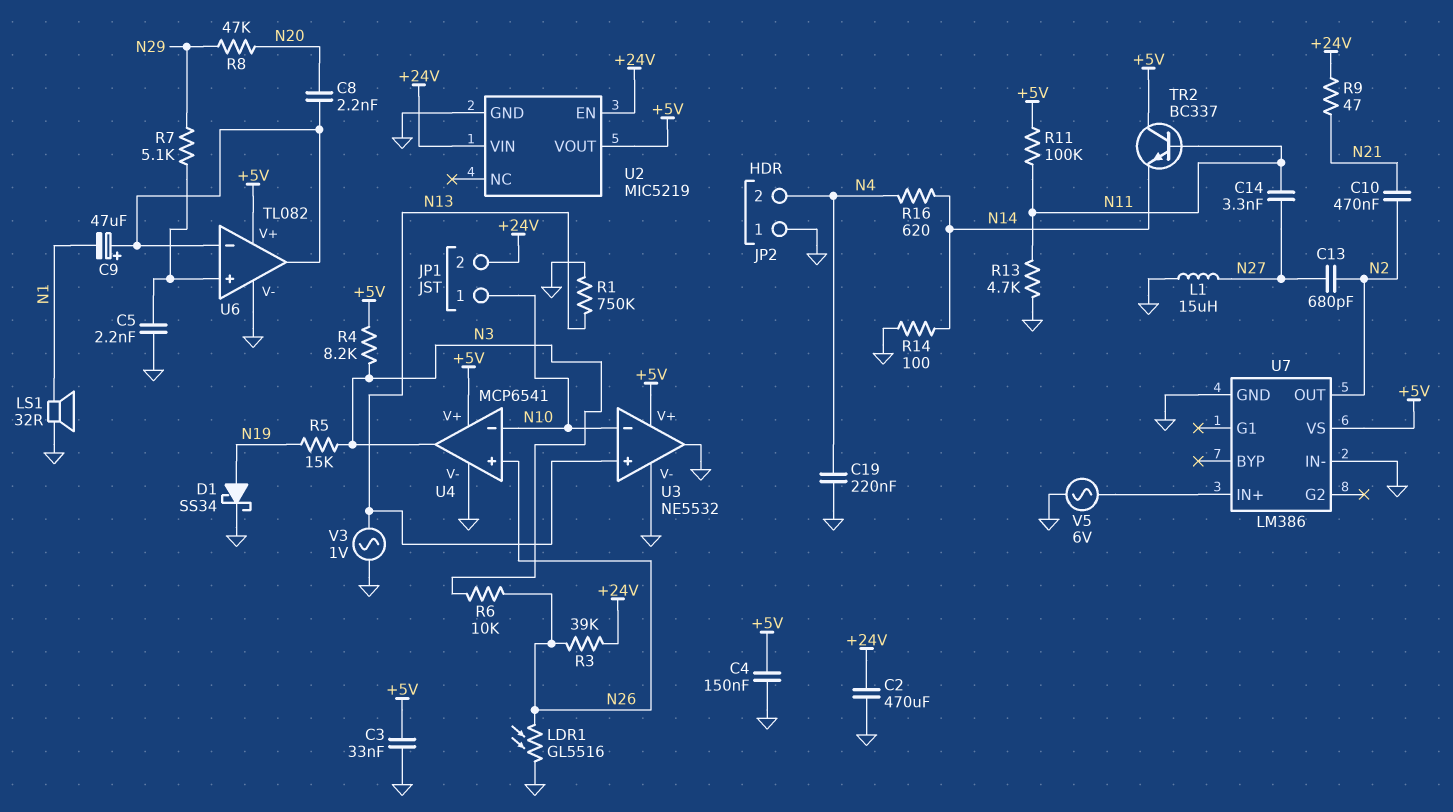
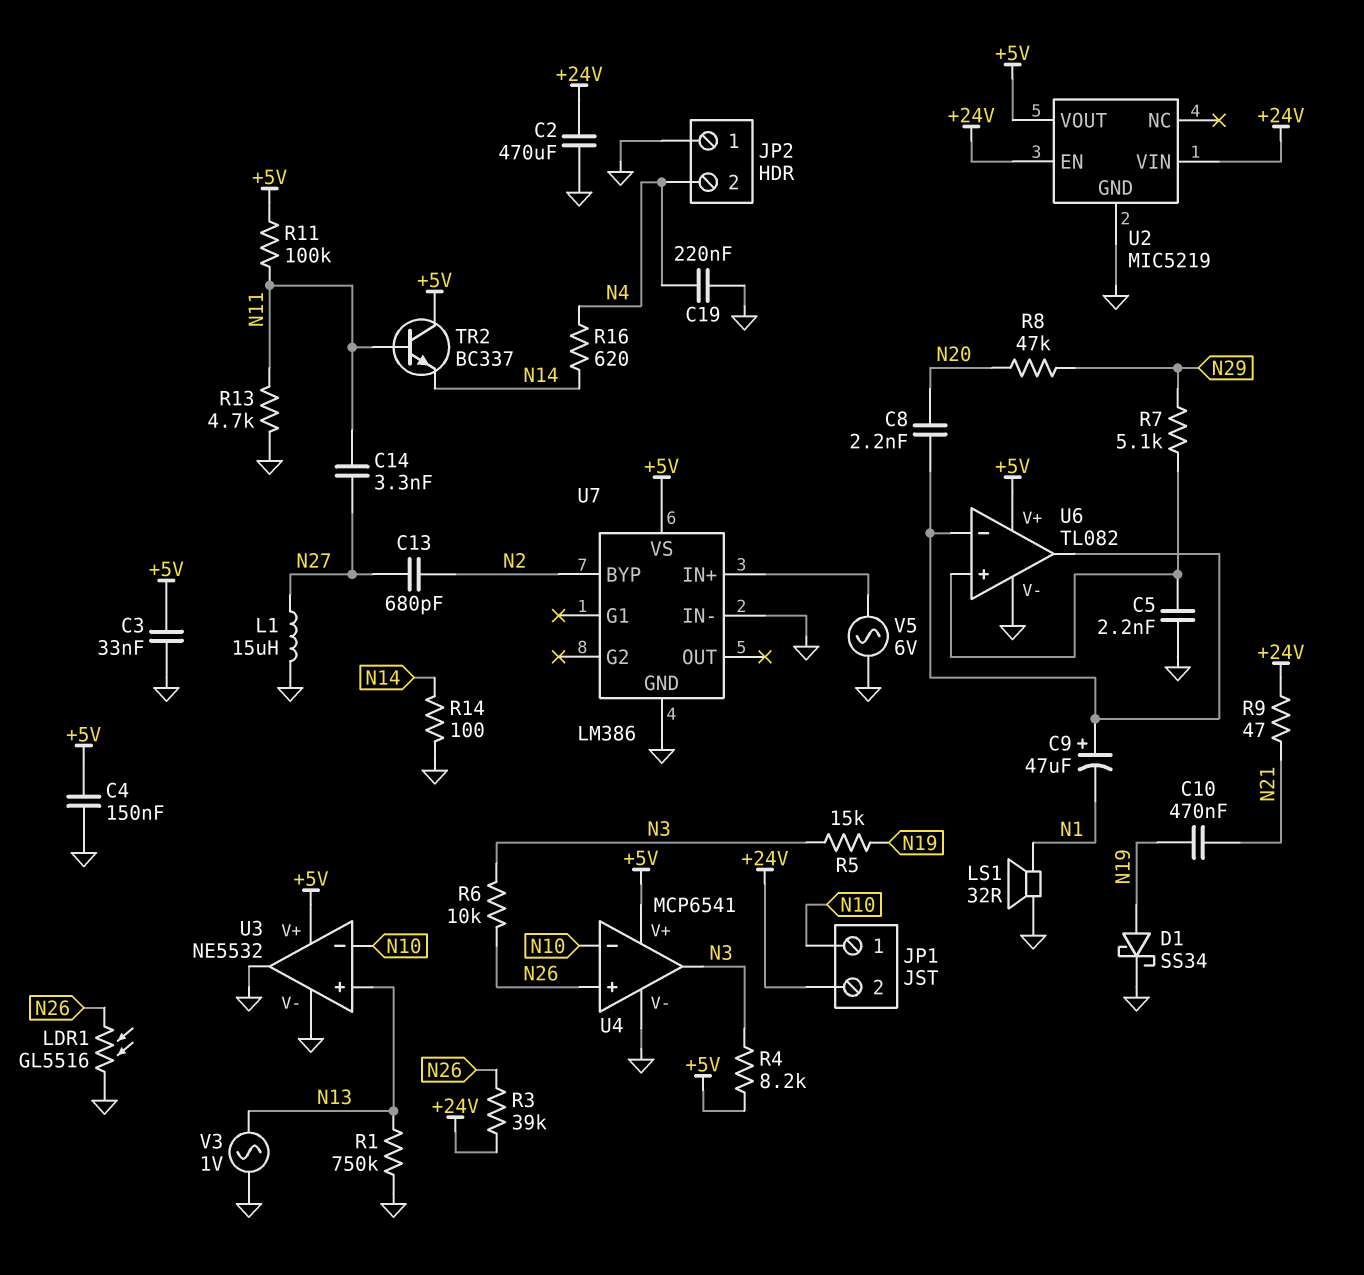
C10: 470nF (N2, N21) -> 470nF (N19, N21)
U7 pin BYP: none -> N2
U7 pin OUT: N2 -> none

